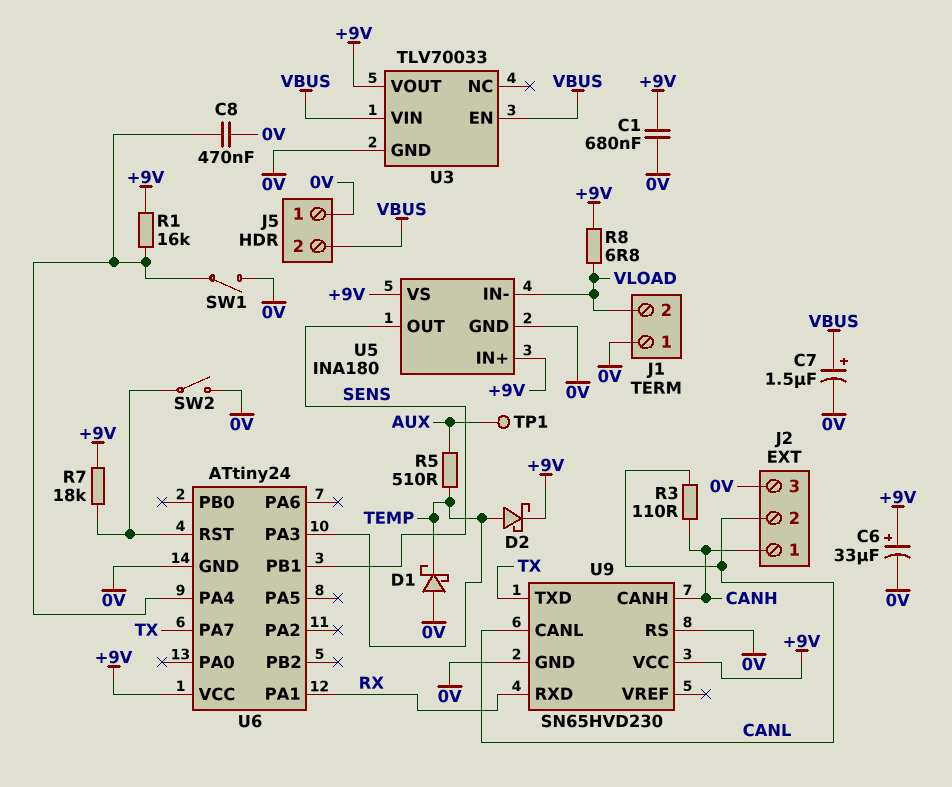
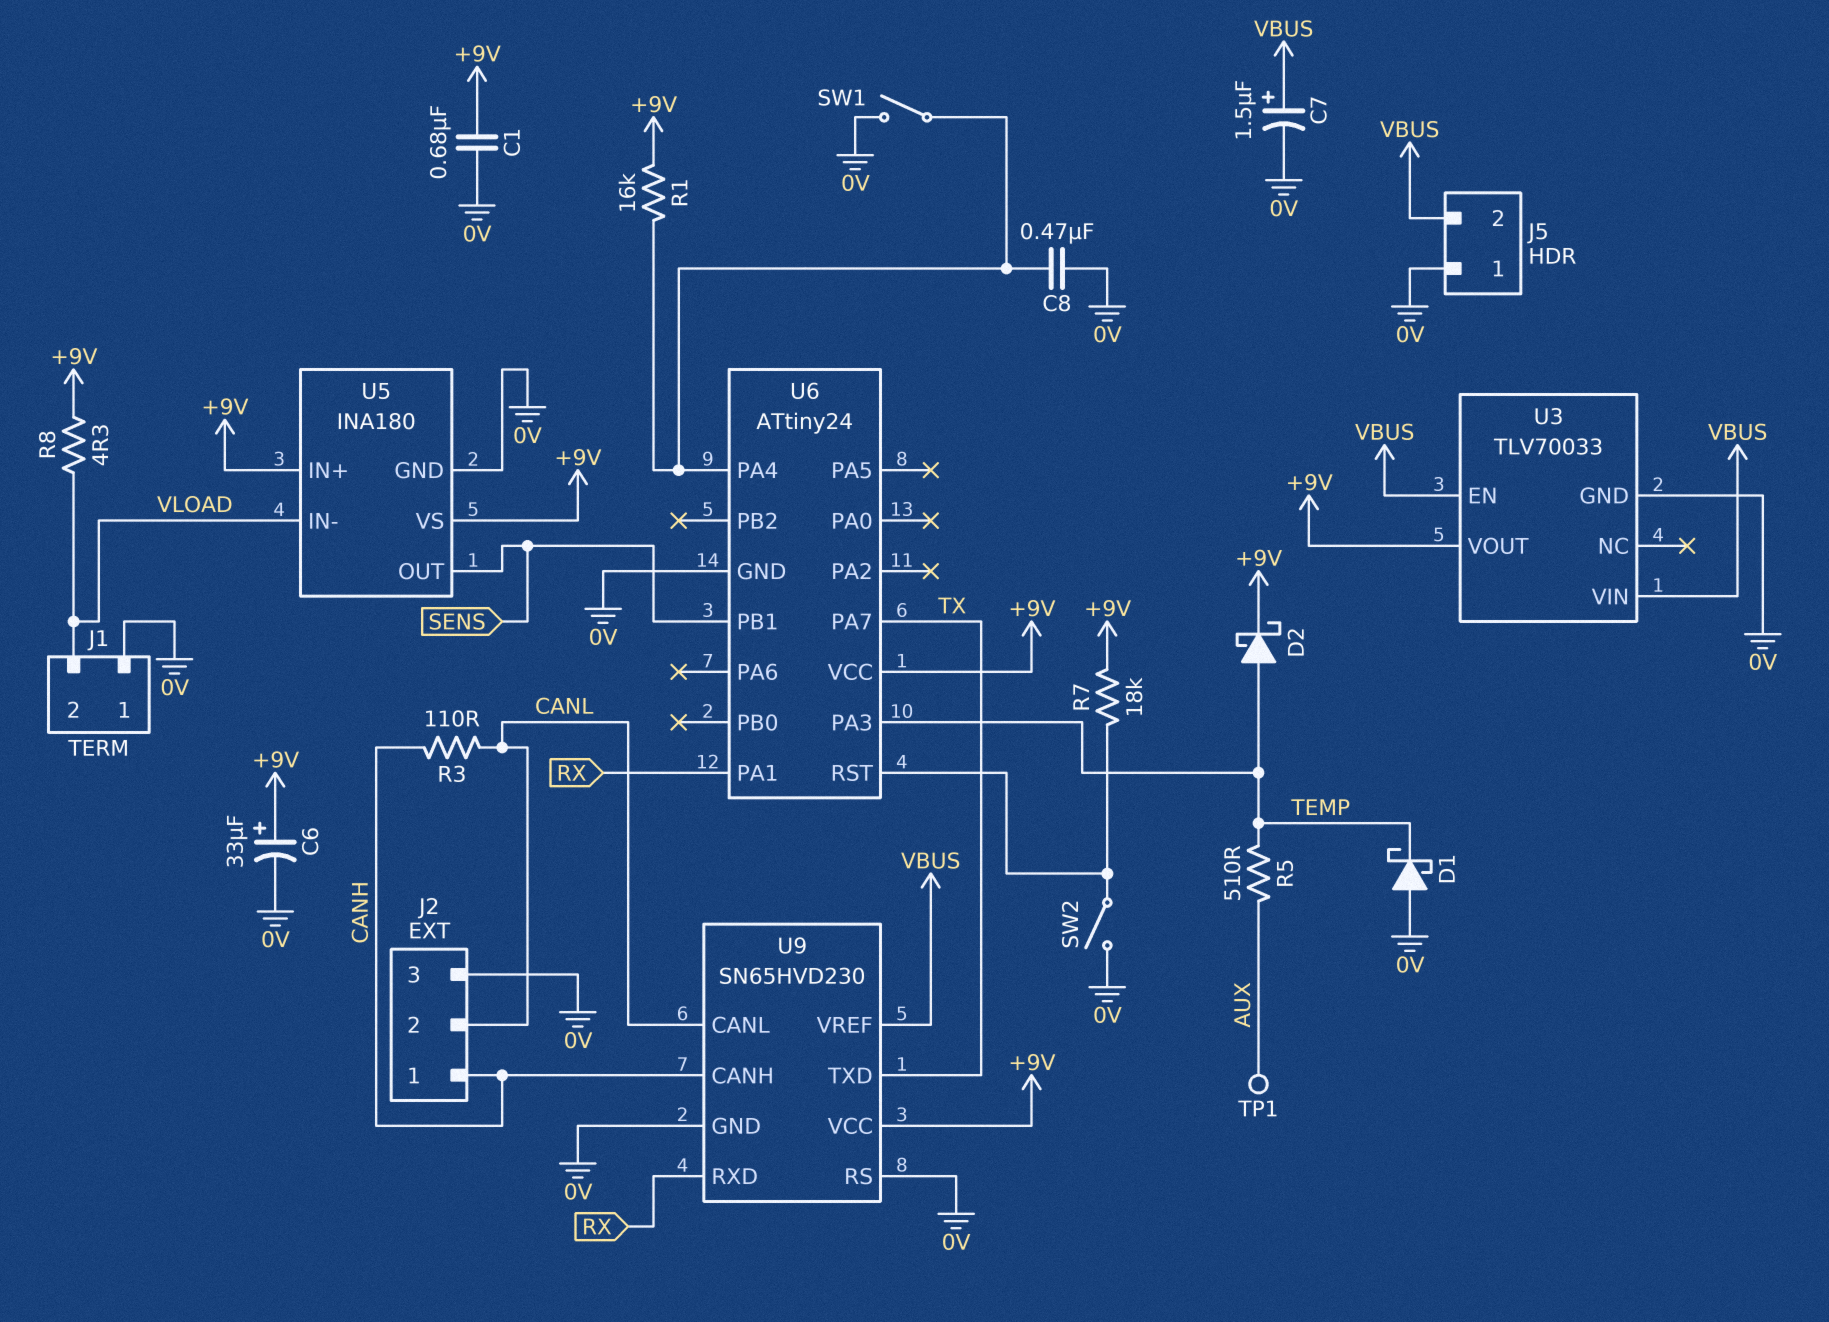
R8: 6.8 (+9V, VLOAD) -> 4.3 (+9V, VLOAD)
U9 pin VREF: none -> VBUS

